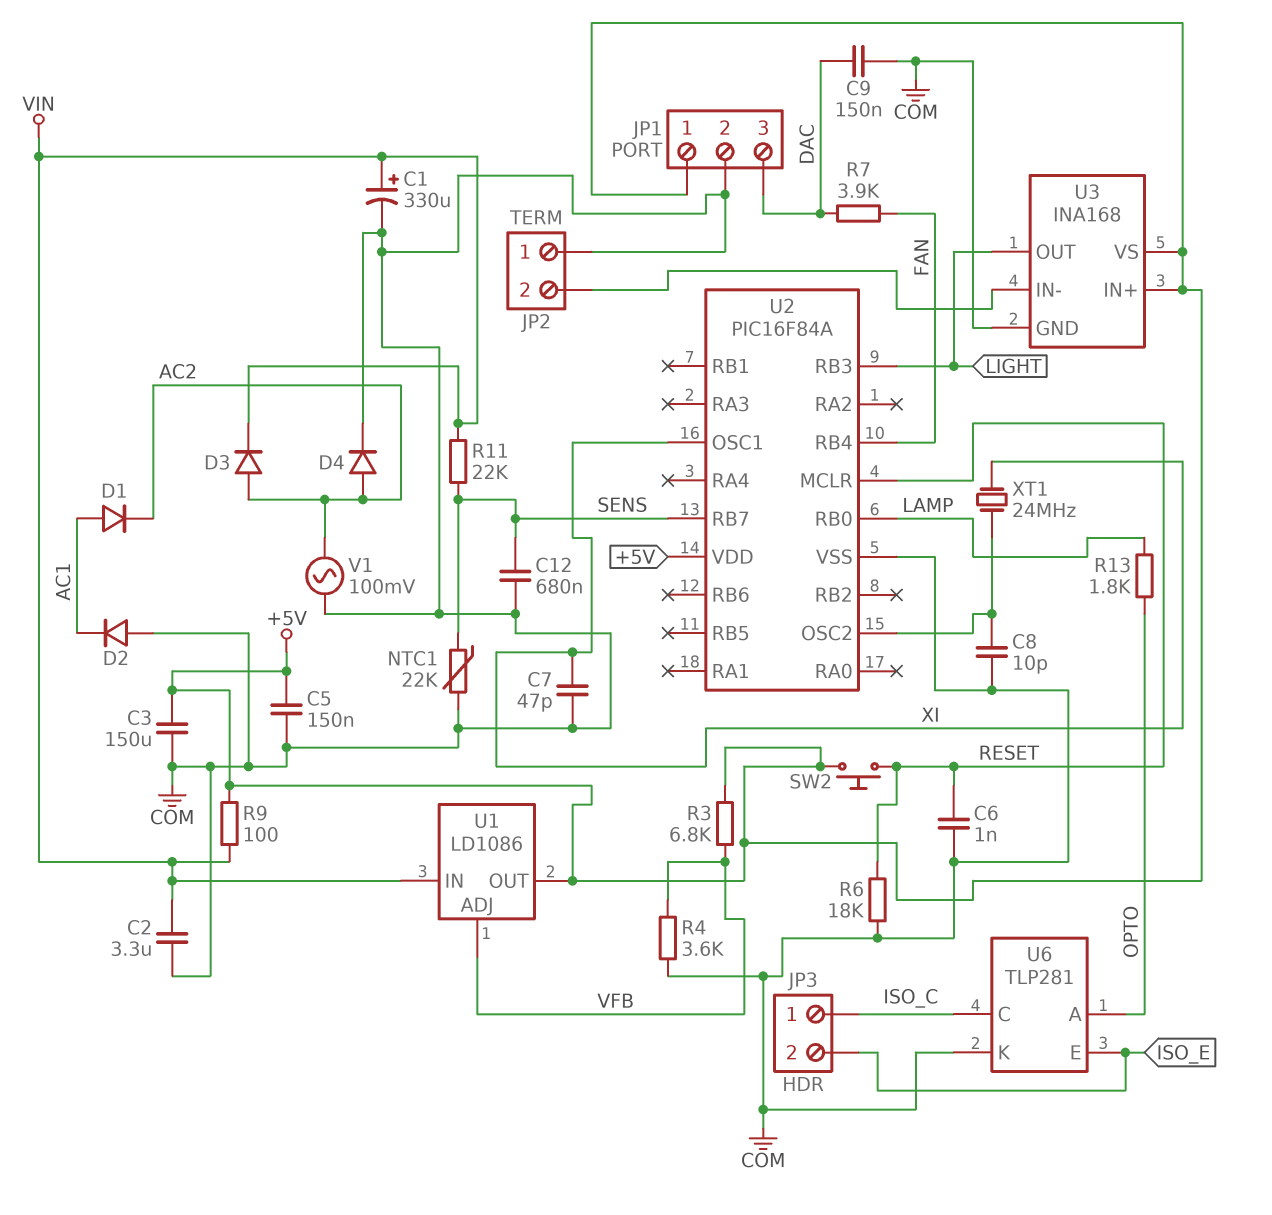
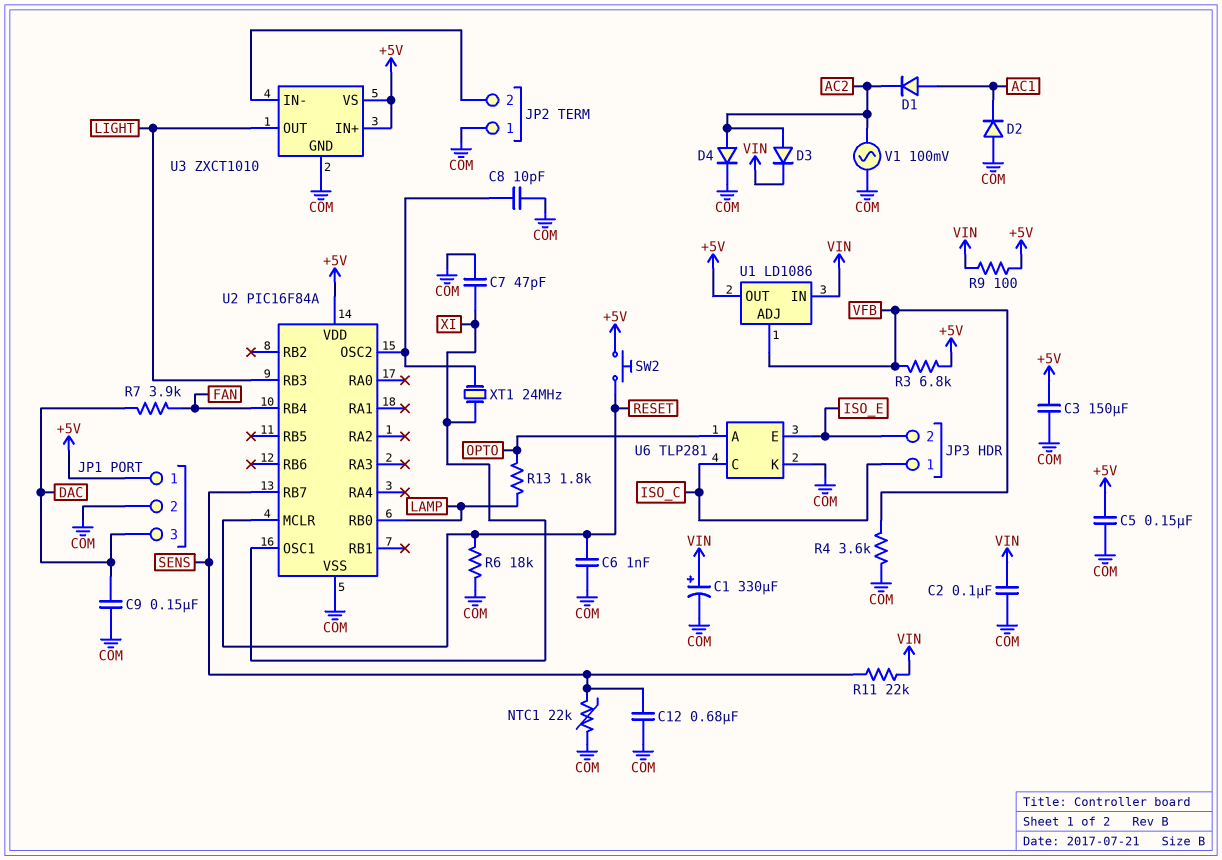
C2: 3.3uF (COM, VIN) -> 100nF (COM, VIN)
U3: INA168 -> ZXCT1010

